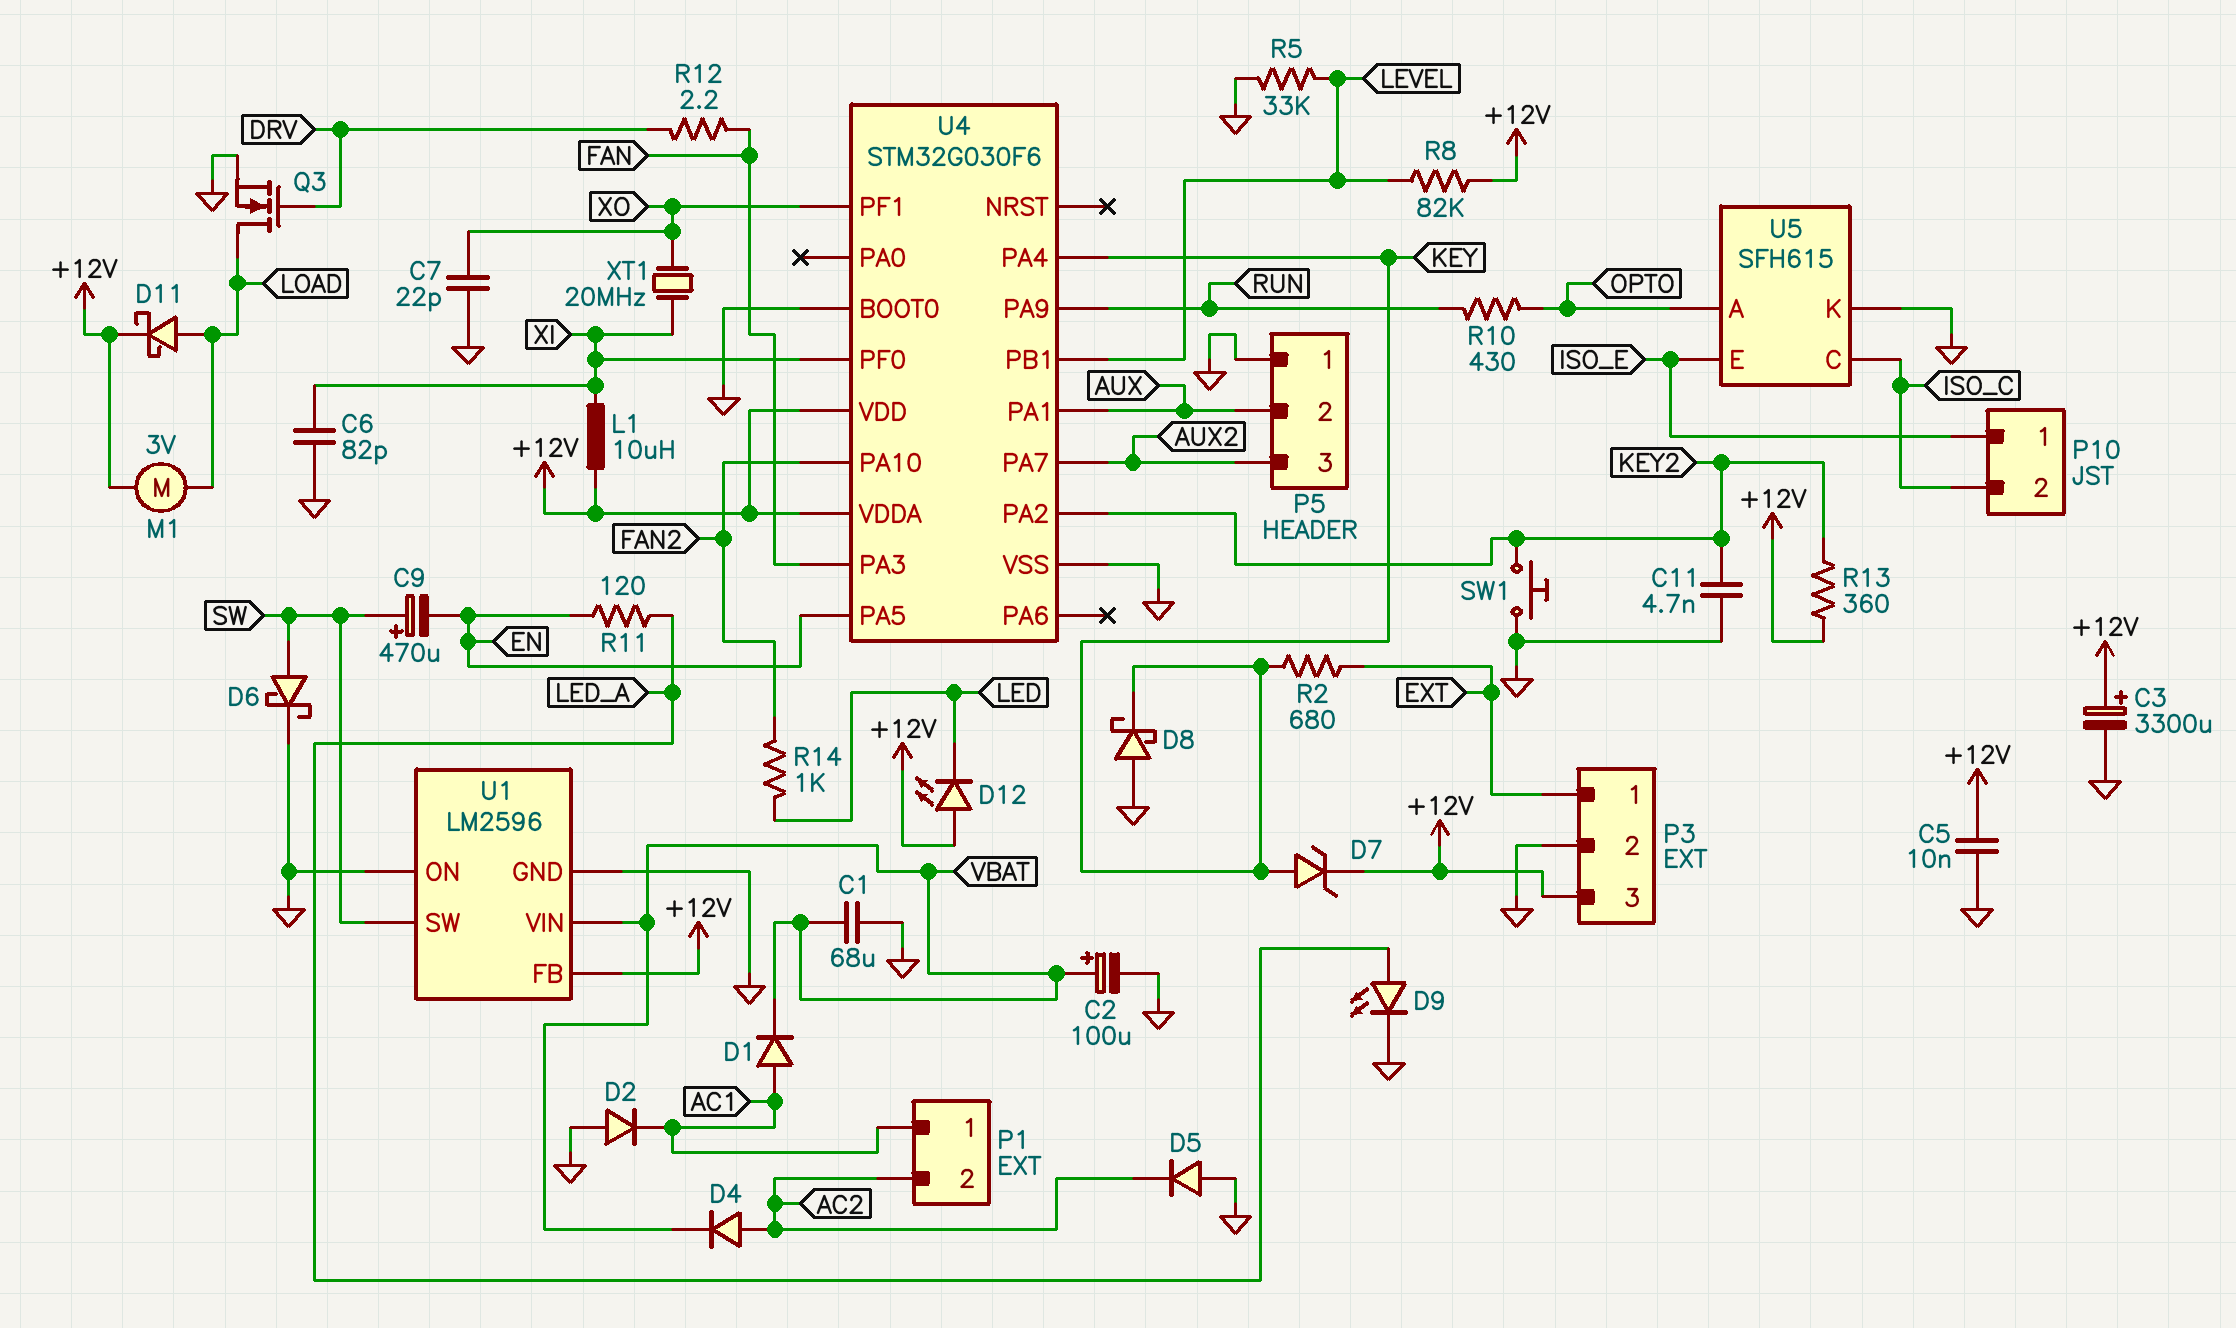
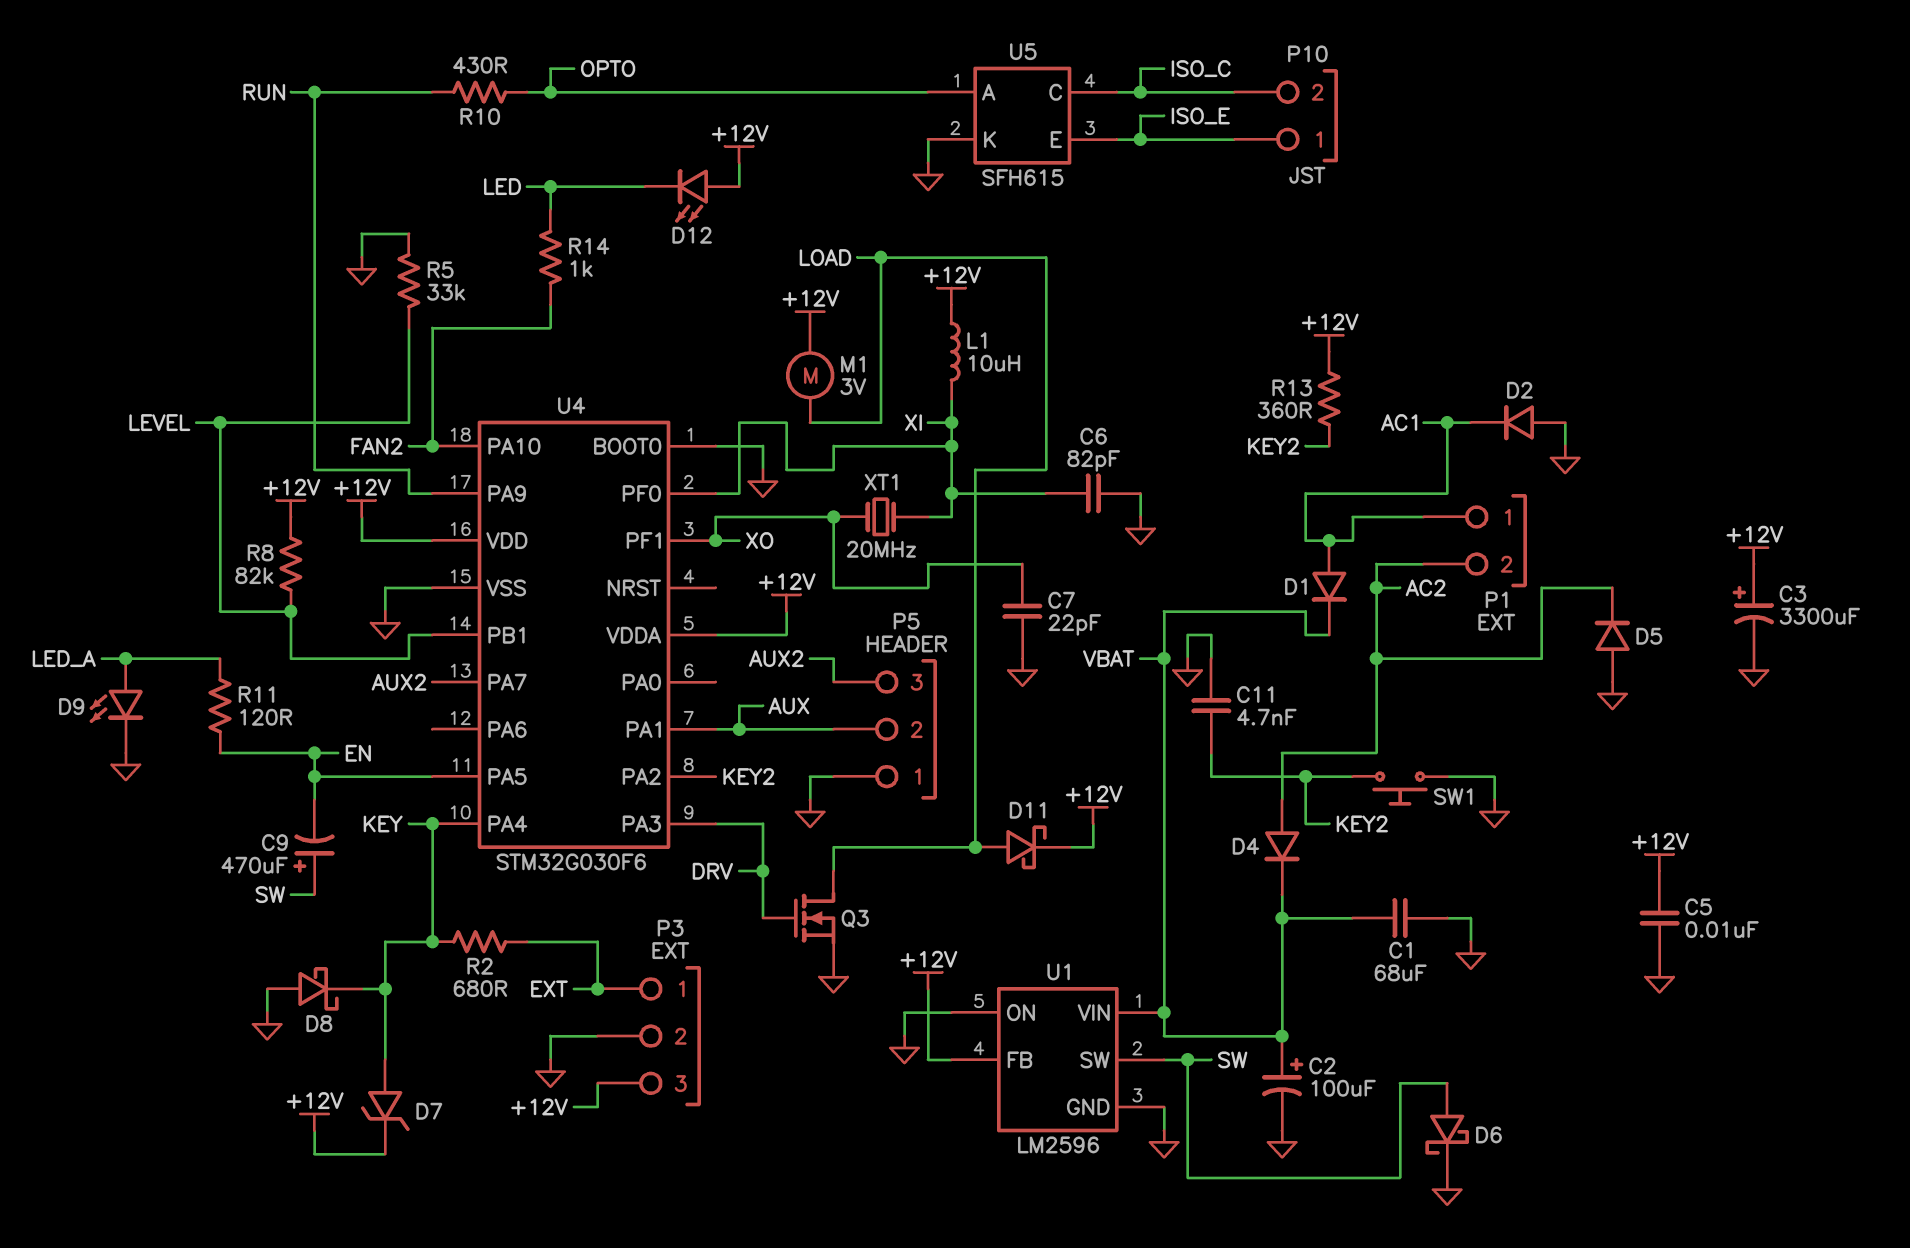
R12: 2.2 (DRV, FAN) -> none
U4 pin PA3: FAN -> DRV

